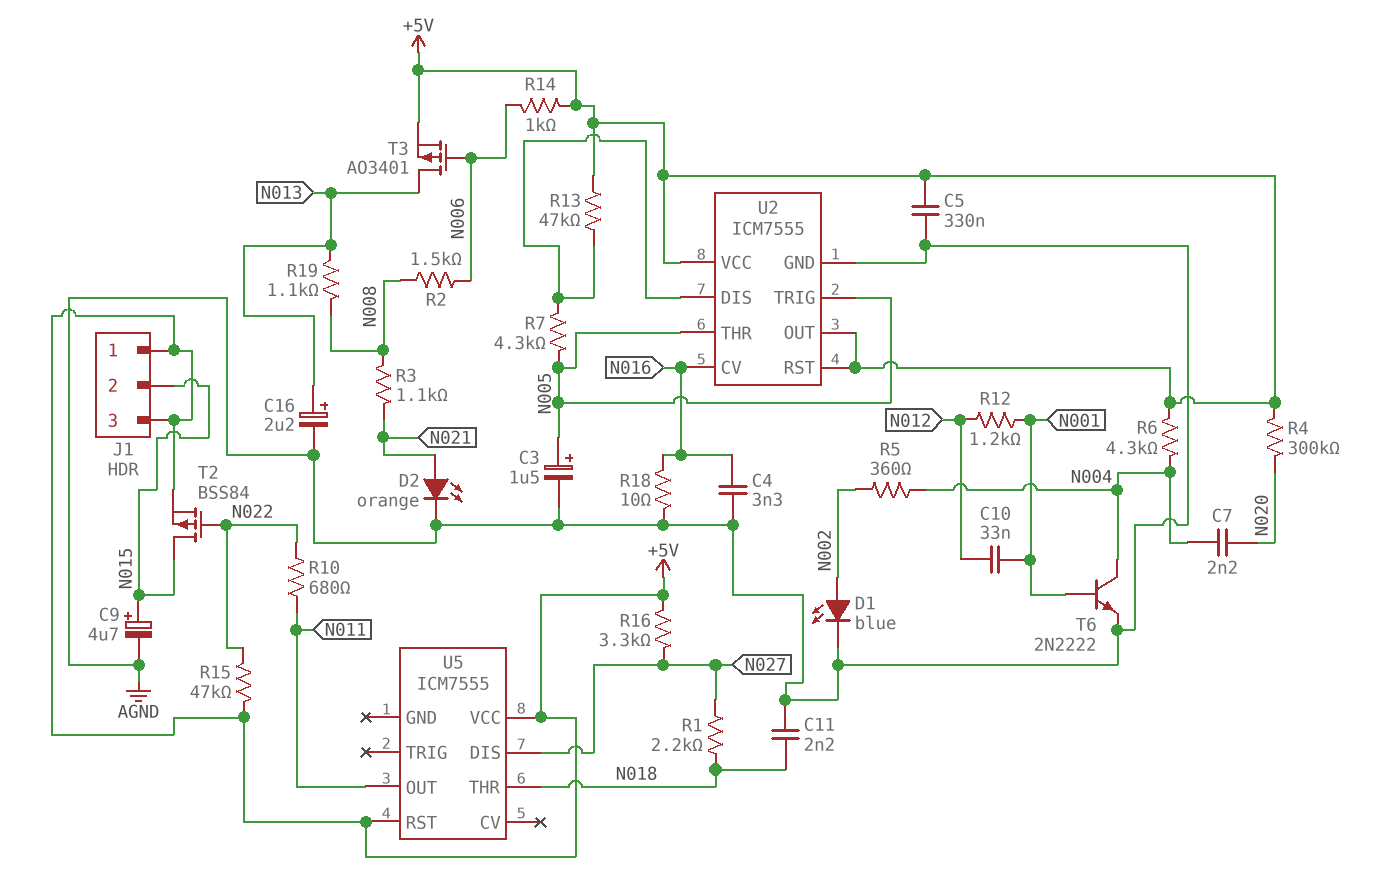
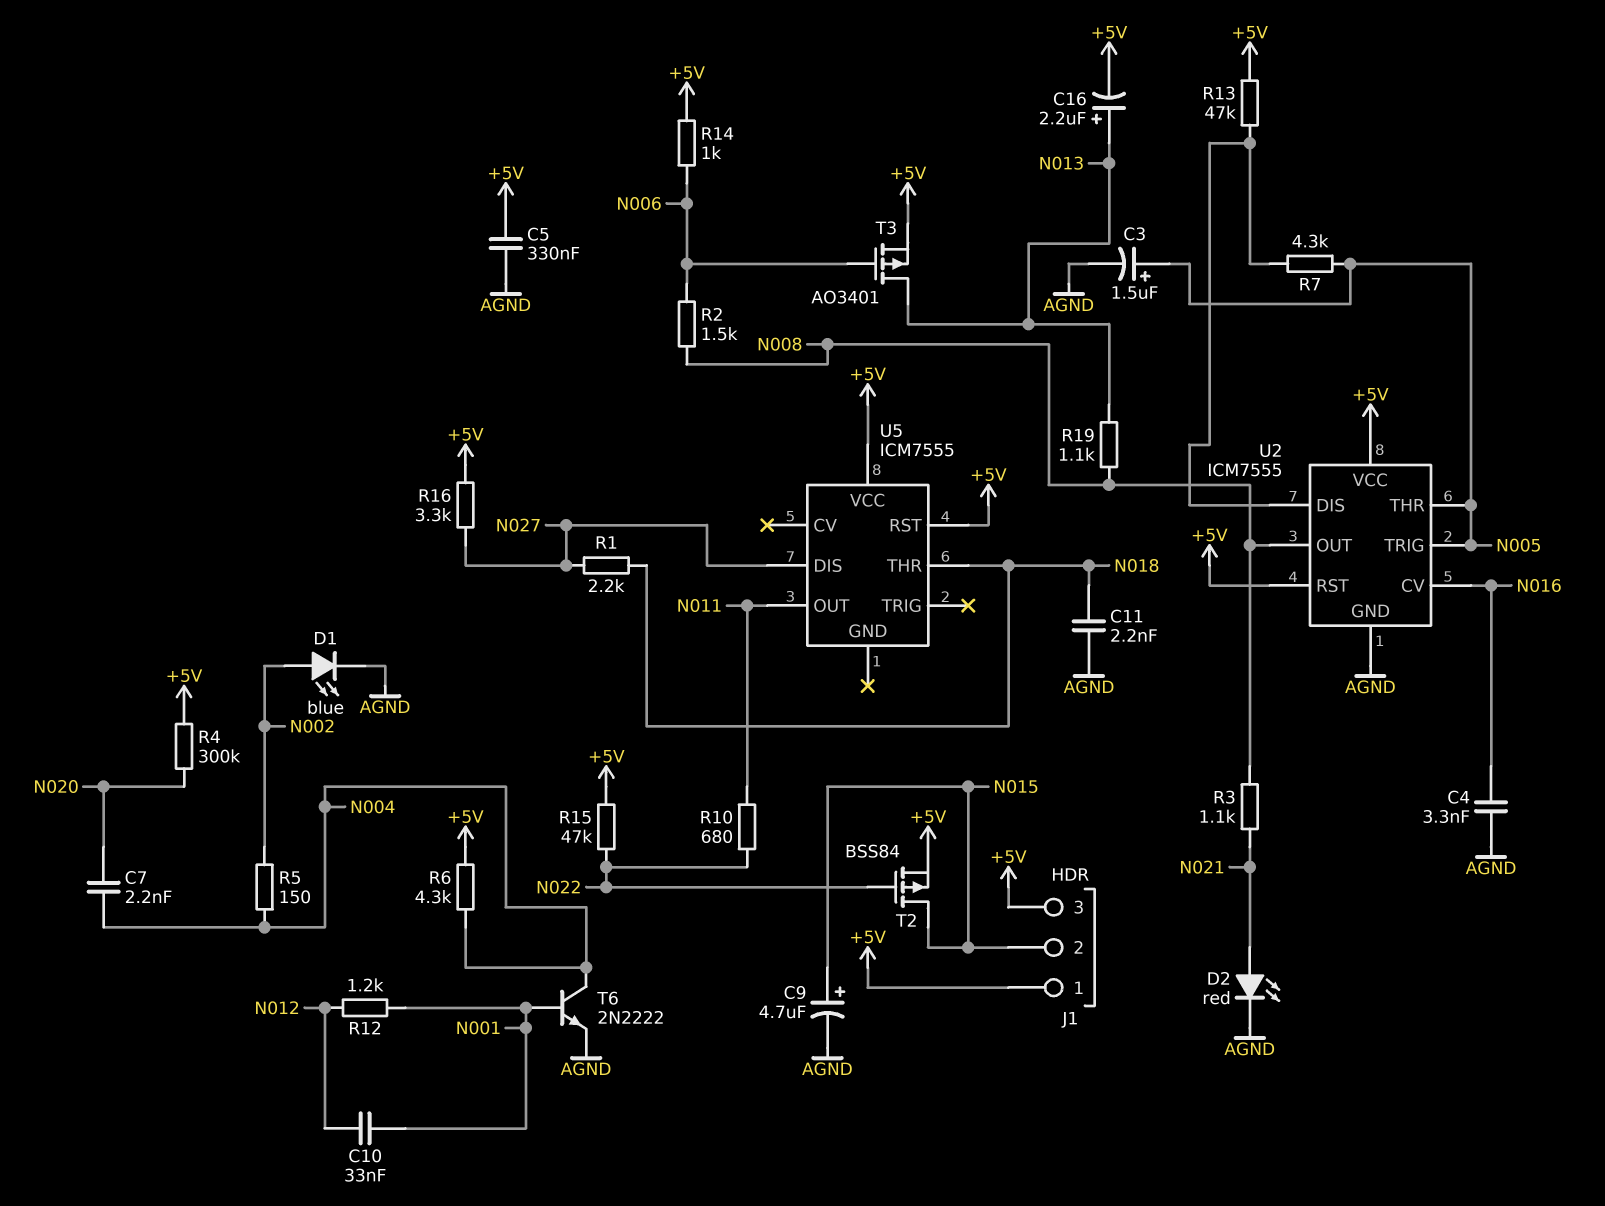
C16: 2.2uF (plus N013, minus AGND) -> 2.2uF (plus N013, minus +5V)
D2: LED orange (A N021, K AGND) -> LED red (A N021, K AGND)
R5: 360 (N002, N004) -> 150 (N002, N004)
R18: 10 (AGND, N016) -> none
U2 pin OUT: +5V -> N008

